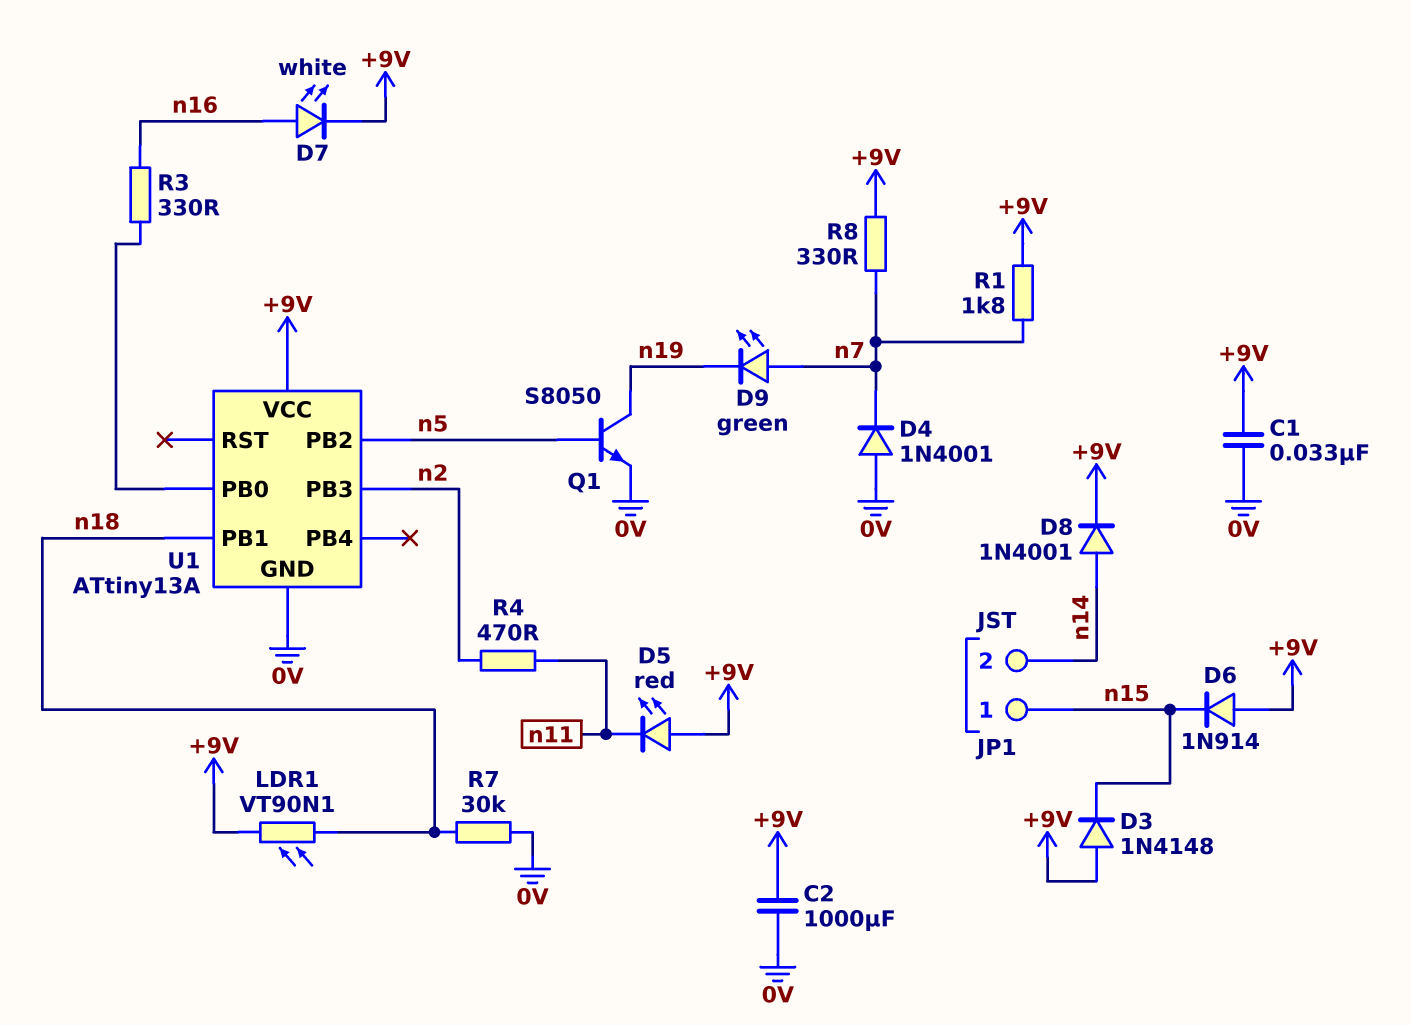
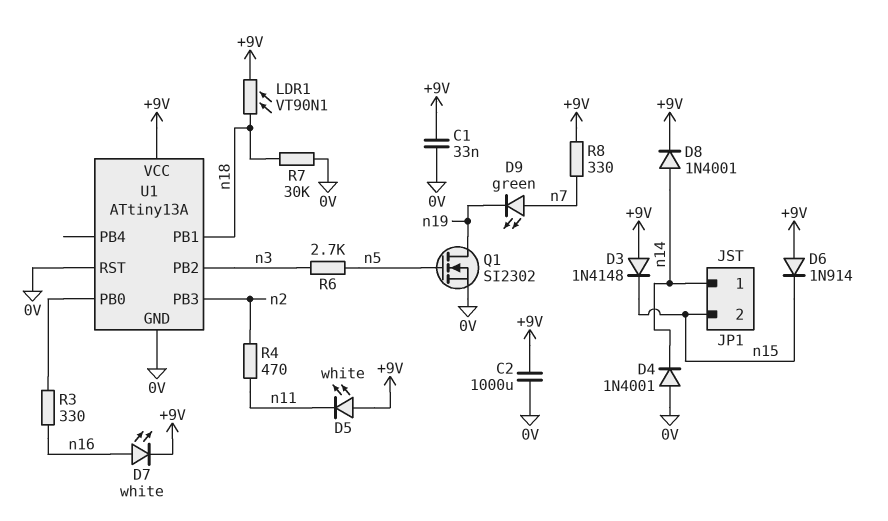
D4: diode 1N4001 (A 0V, K n7) -> diode 1N4001 (A 0V, K n14)
D5: LED red (A +9V, K n11) -> LED white (A +9V, K n11)
JP1 pin 1: n15 -> n14
JP1 pin 2: n14 -> n15
Q1: NPN S8050 (B n5, C n19, E 0V) -> NMOS SI2302 (G n5, D n19, S 0V)
R1: 1.8k (+9V, n7) -> none
R6: none -> 2.7k (n3, n5)
U1 pin PB2: n5 -> n3
U1 pin RST: none -> 0V

